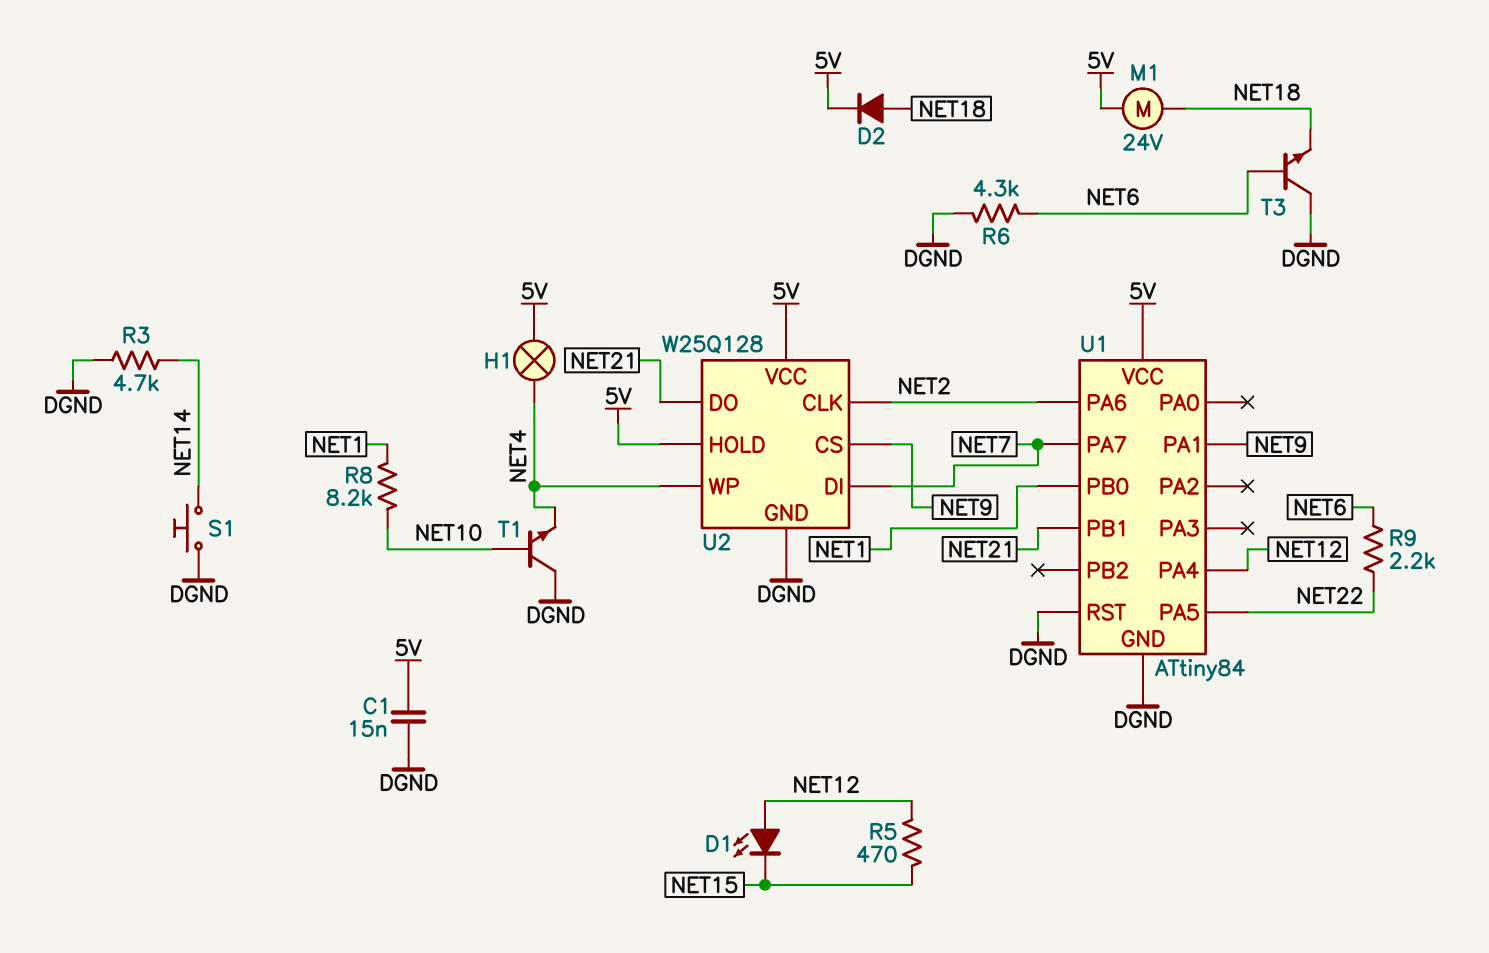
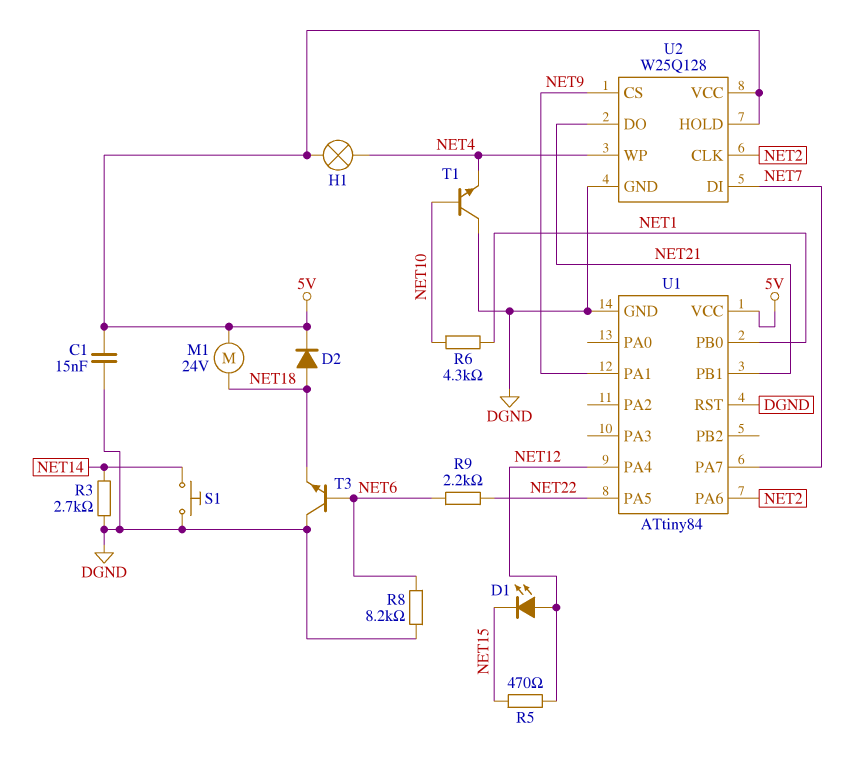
R3: 4.7k (DGND, NET14) -> 2.7k (DGND, NET14)
R6: 4.3k (DGND, NET6) -> 4.3k (NET1, NET10)
R8: 8.2k (NET1, NET10) -> 8.2k (DGND, NET6)

